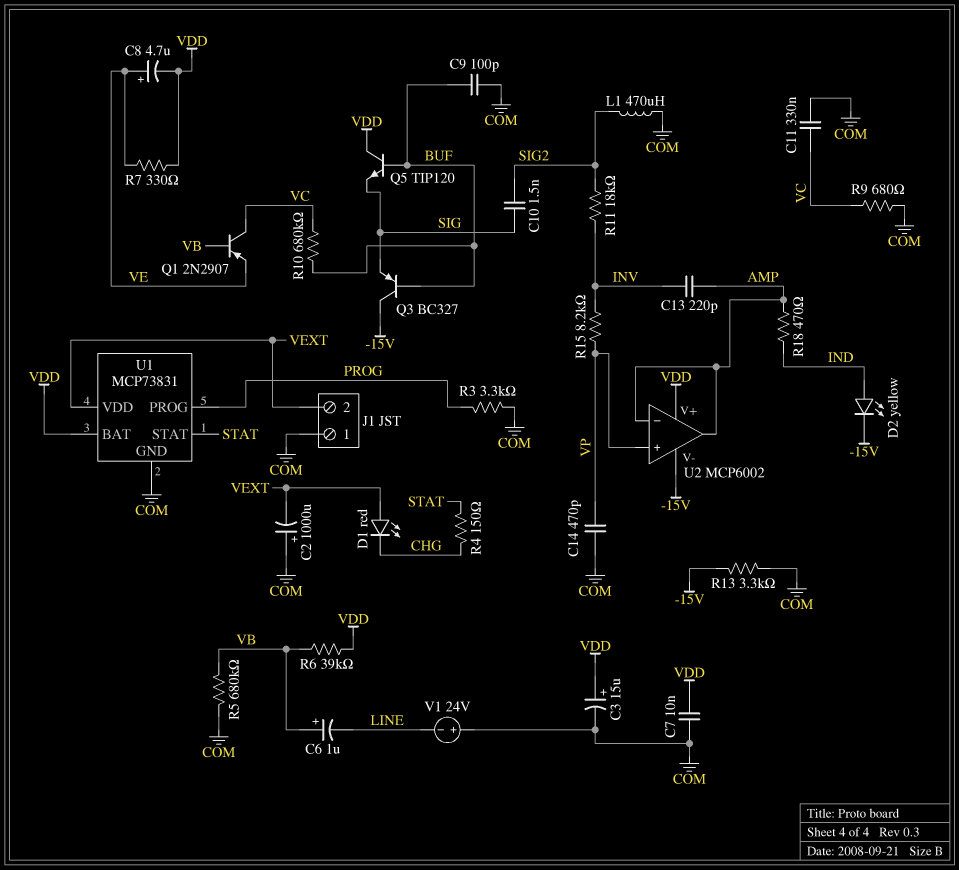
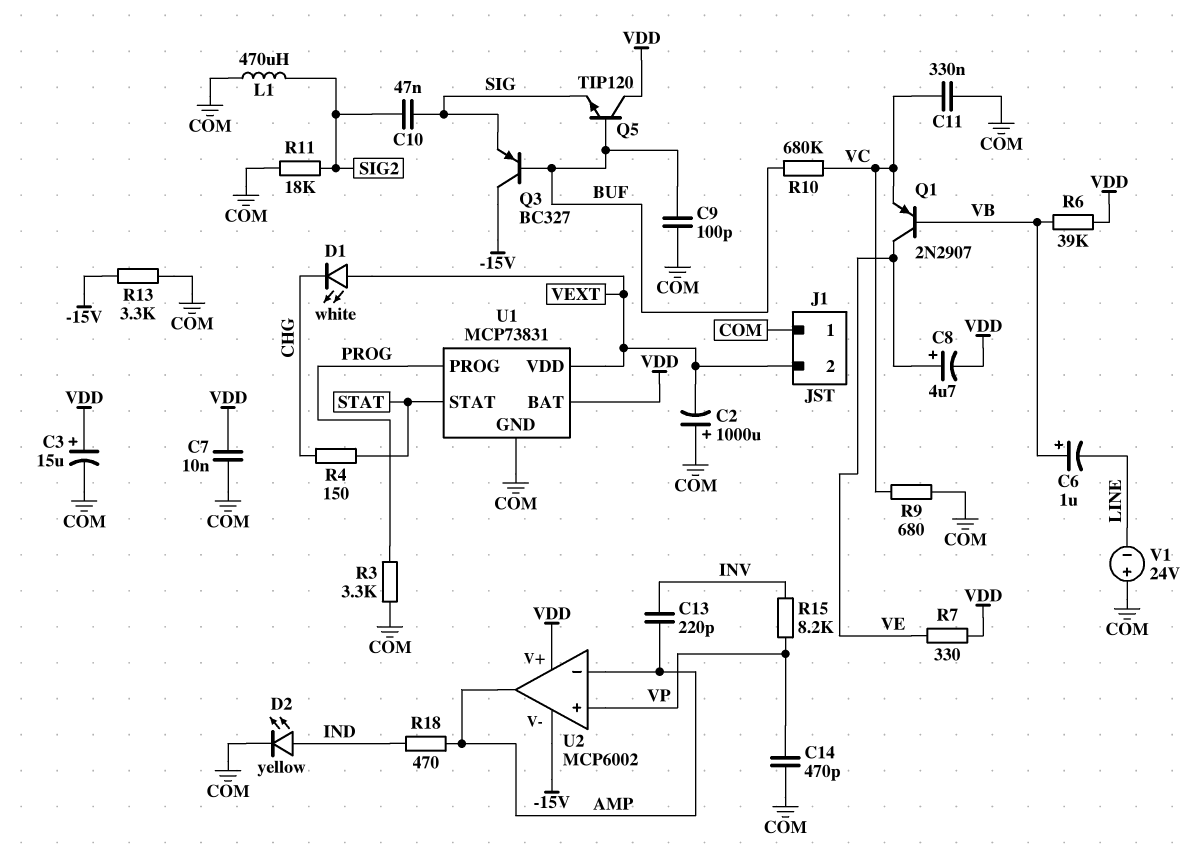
C10: 1.5nF (SIG, SIG2) -> 47nF (SIG, SIG2)
D1: LED red (A VEXT, K CHG) -> LED white (A VEXT, K CHG)
D2: LED yellow (A IND, K -15V) -> LED yellow (A IND, K COM)
Q1: PNP 2N2907 (B VB, C VC, E VE) -> PNP 2N2907 (B VB, C VE, E VC)
R5: 680k (COM, VB) -> none
R11: 18k (INV, SIG2) -> 18k (COM, SIG2)

